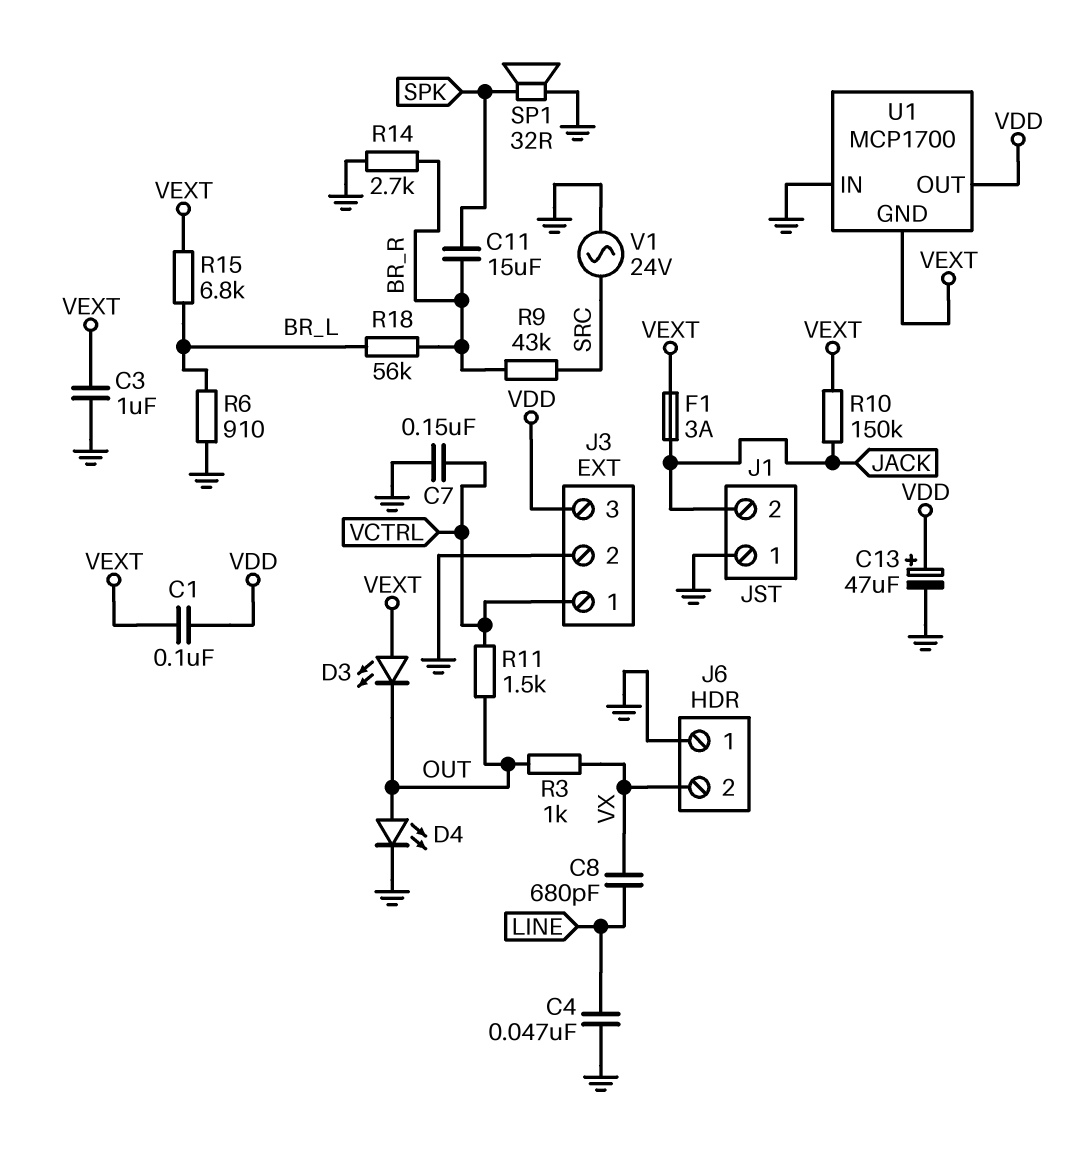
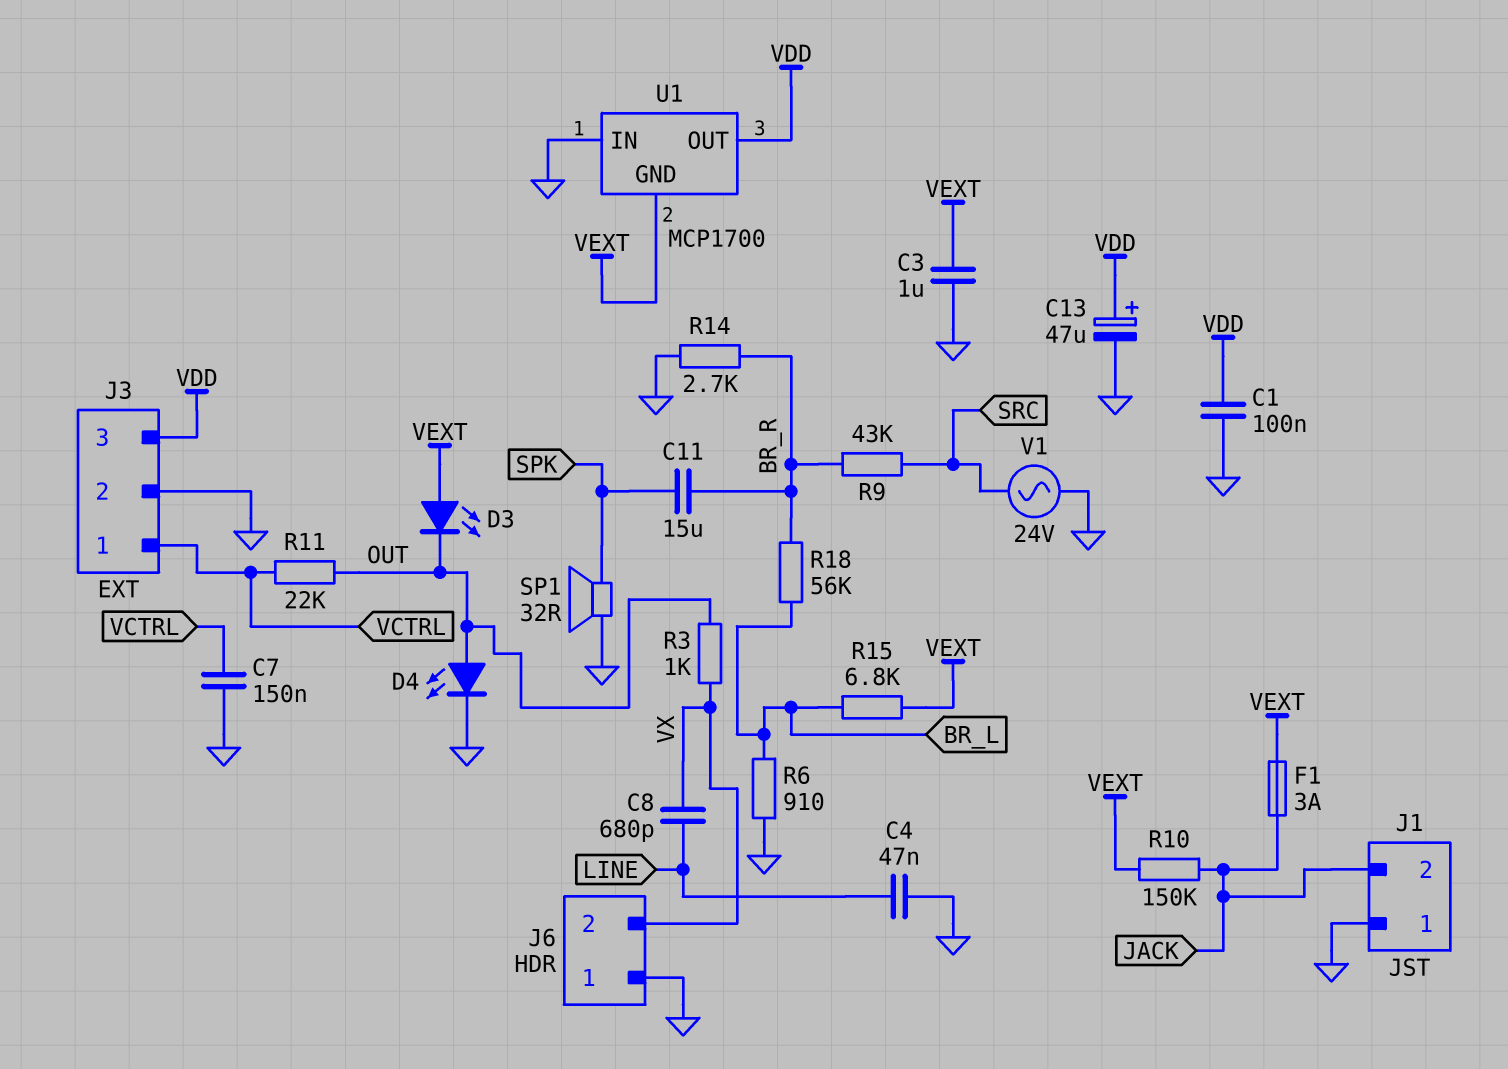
C1: 100nF (VDD, VEXT) -> 100nF (GND, VDD)
R11: 1.5k (OUT, VCTRL) -> 22k (OUT, VCTRL)

